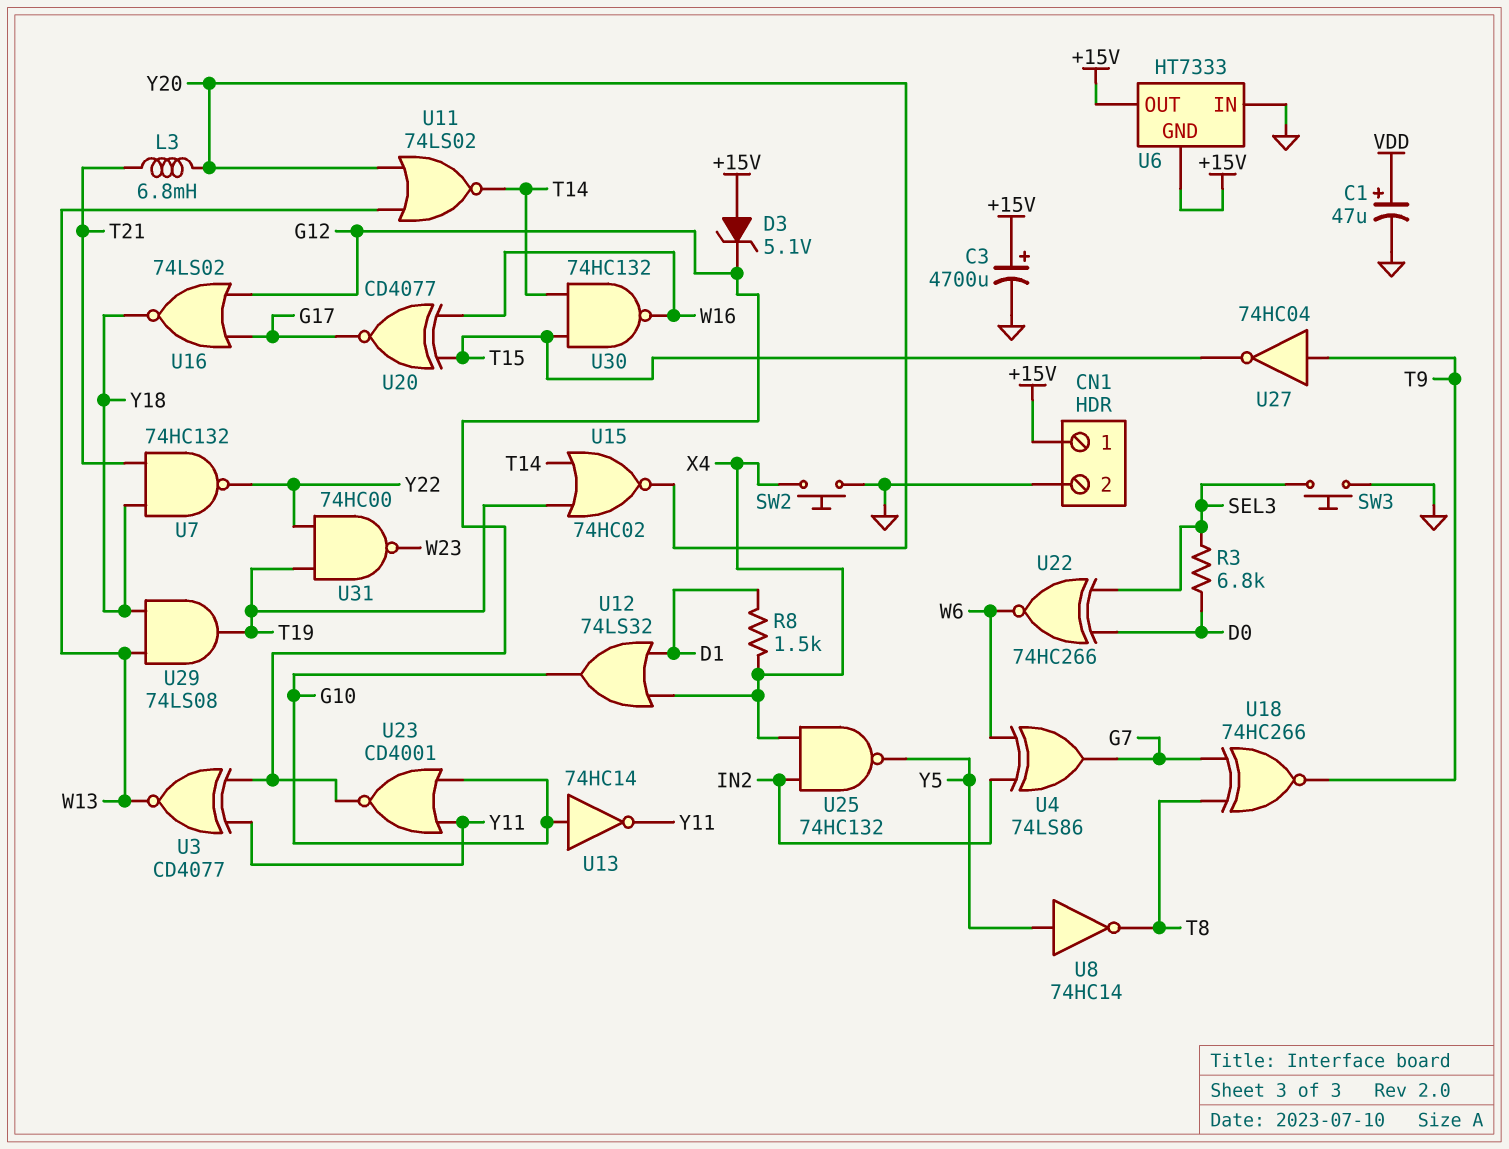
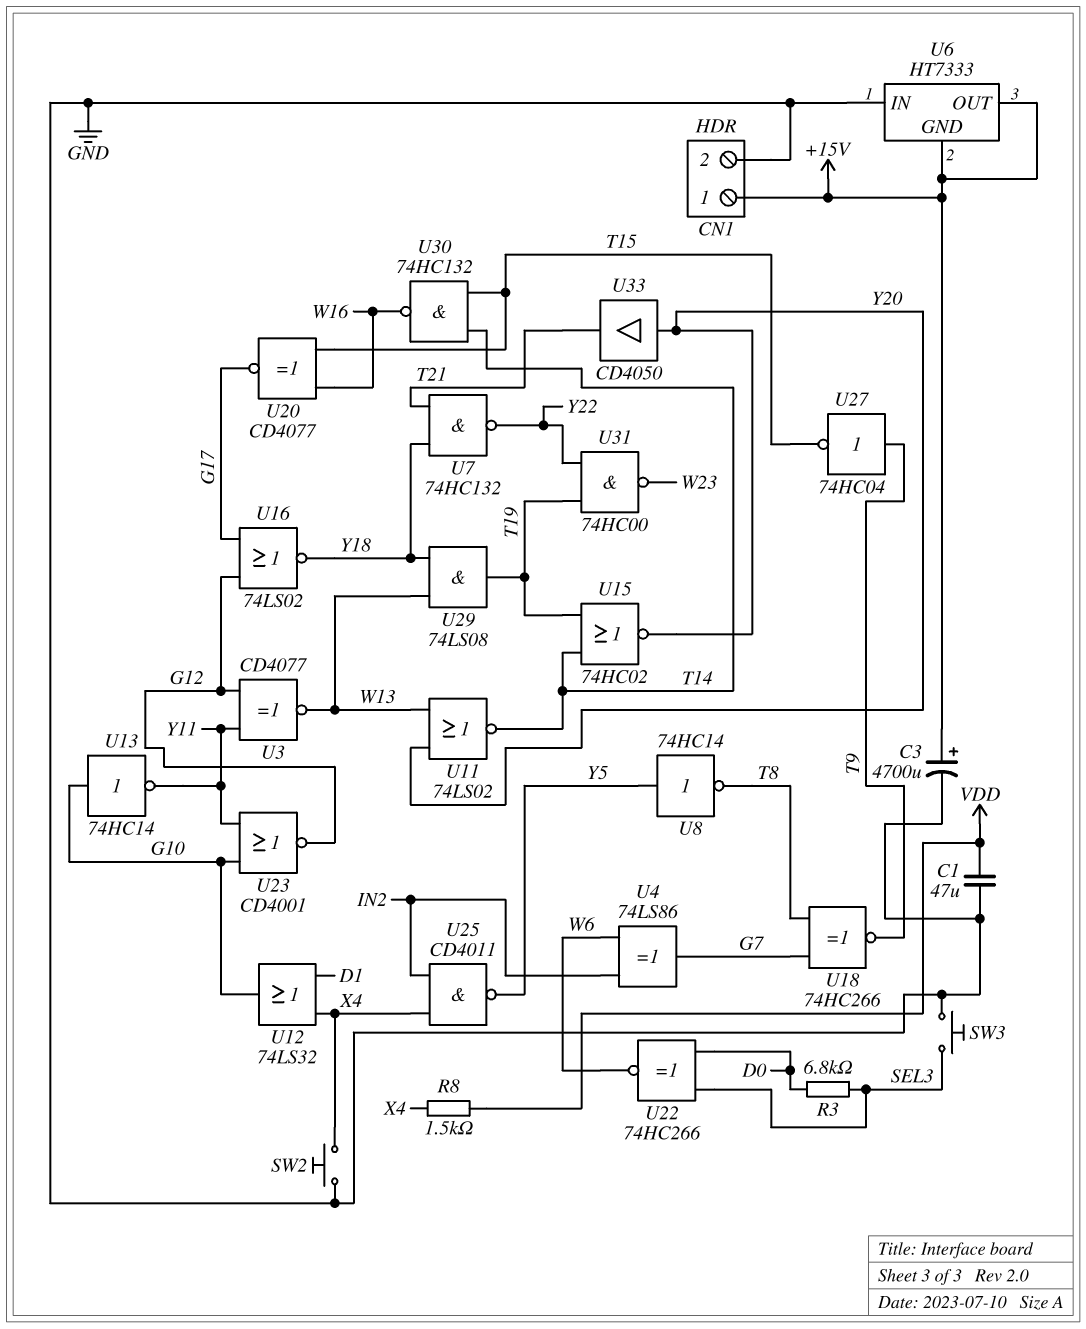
C1: 47uF (plus VDD, minus GND) -> 47uF (GND, VDD)
D3: zener 5.1V (A +15V, K G12) -> none
L3: 6.8mH (T21, Y20) -> none
R8: 1.5k (D1, X4) -> 1.5k (VDD, X4)
U25: NAND 74HC132 (in IN2, in X4, out Y5) -> NAND CD4011 (in IN2, in X4, out Y5)
U33: none -> buffer CD4050 (in Y20, out T21)

